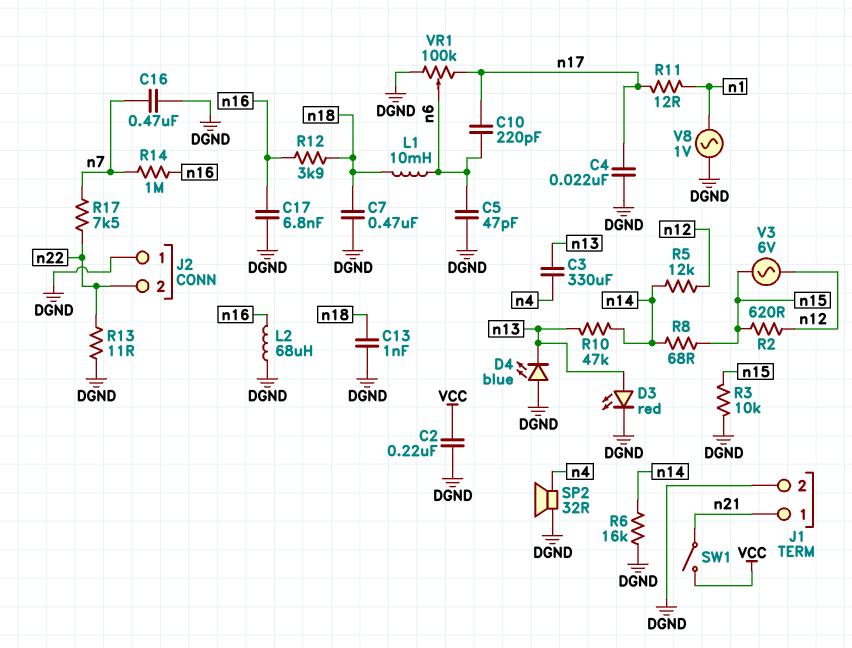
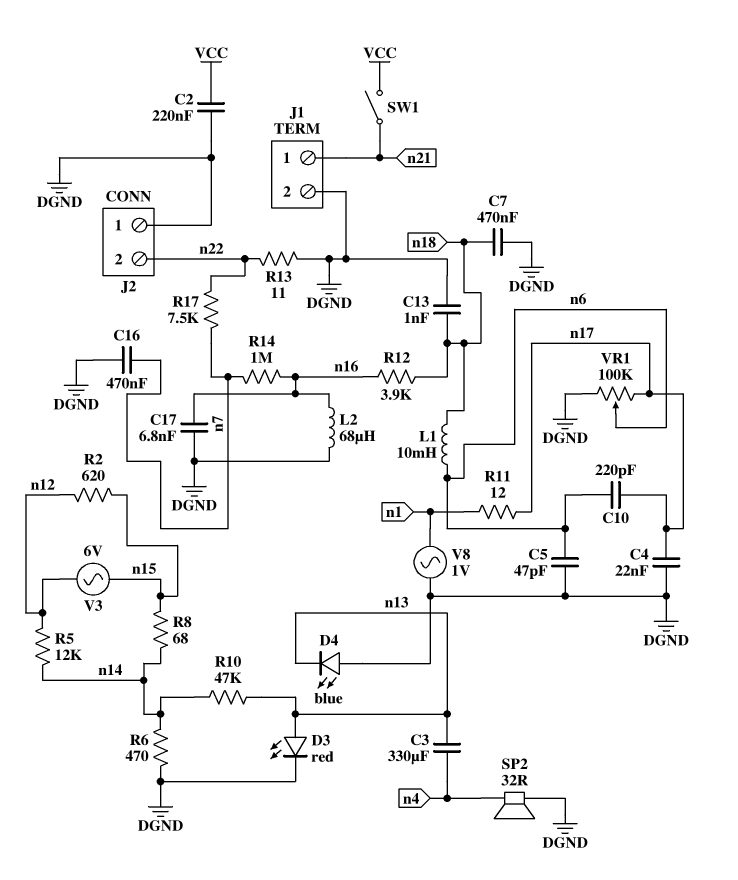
R3: 10k (DGND, n15) -> none
R6: 16k (DGND, n14) -> 470 (DGND, n14)

